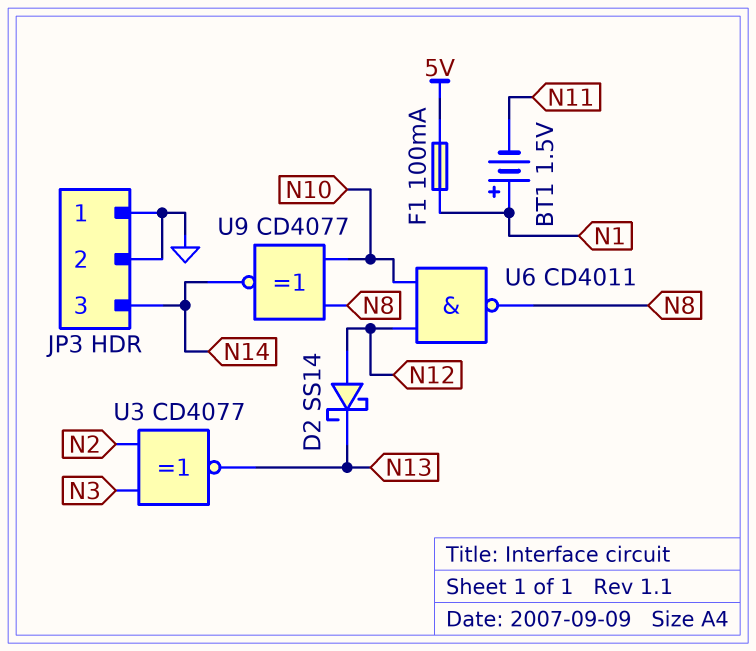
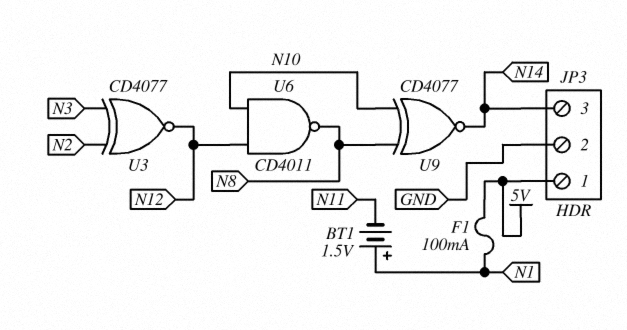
D2: schottky SS14 (A N12, K N13) -> none
JP3 pin 1: GND -> 5V
U3: XNOR CD4077 (in N2, in N3, out N13) -> XNOR CD4077 (in N2, in N3, out N12)

